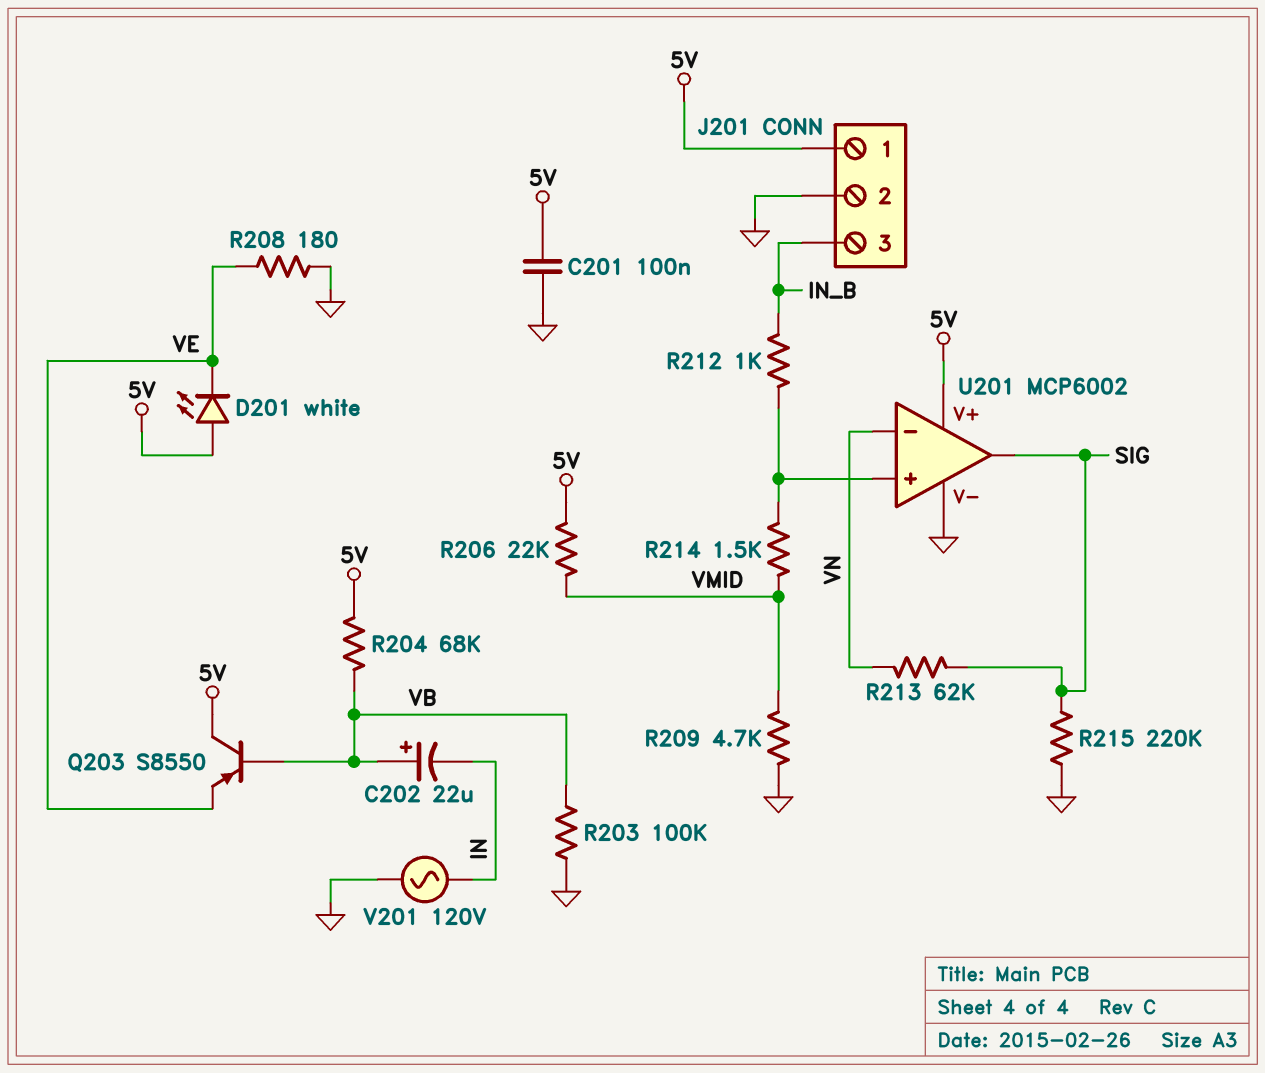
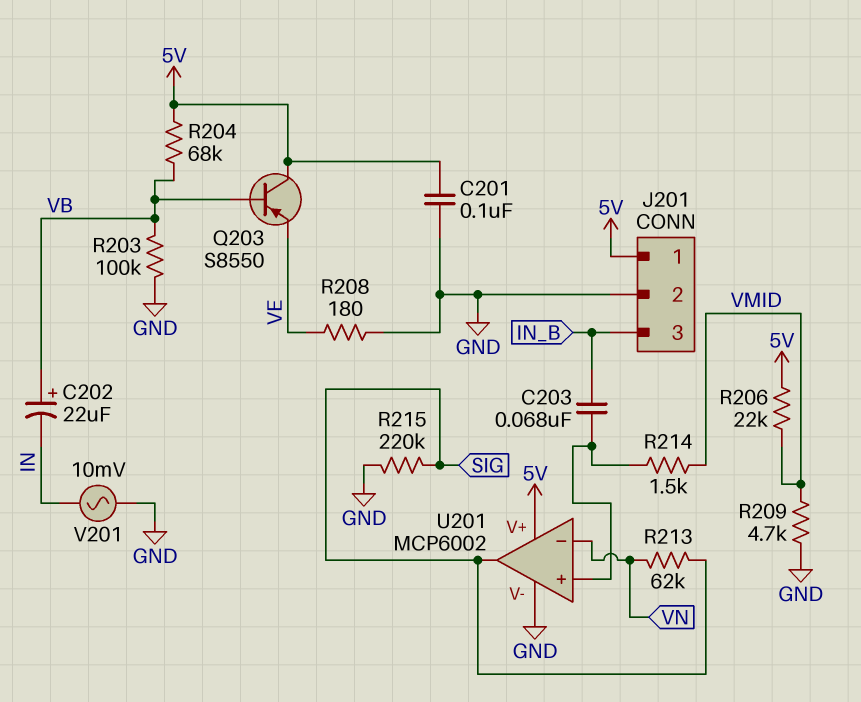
C203: none -> 68nF (IN_B, U201/in+)
D201: LED white (A 5V, K VE) -> none
R212: 1k (IN_B, U201/in+) -> none
V201: AC 120V (GND, IN) -> AC 10mV (GND, IN)

